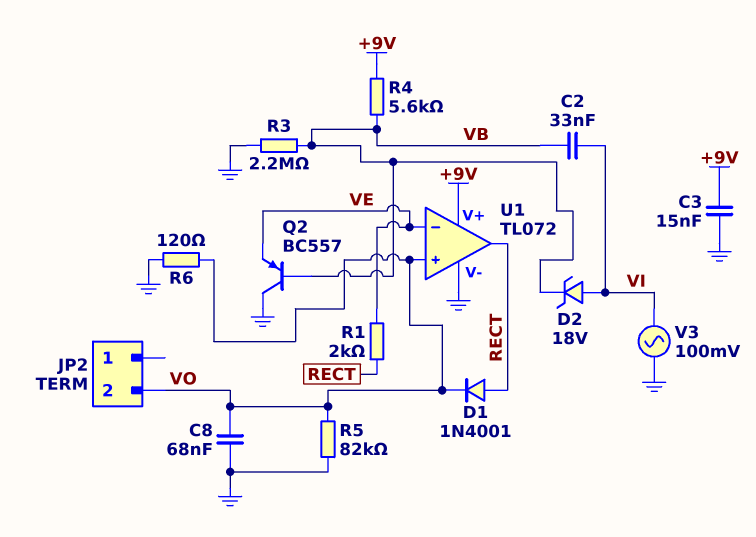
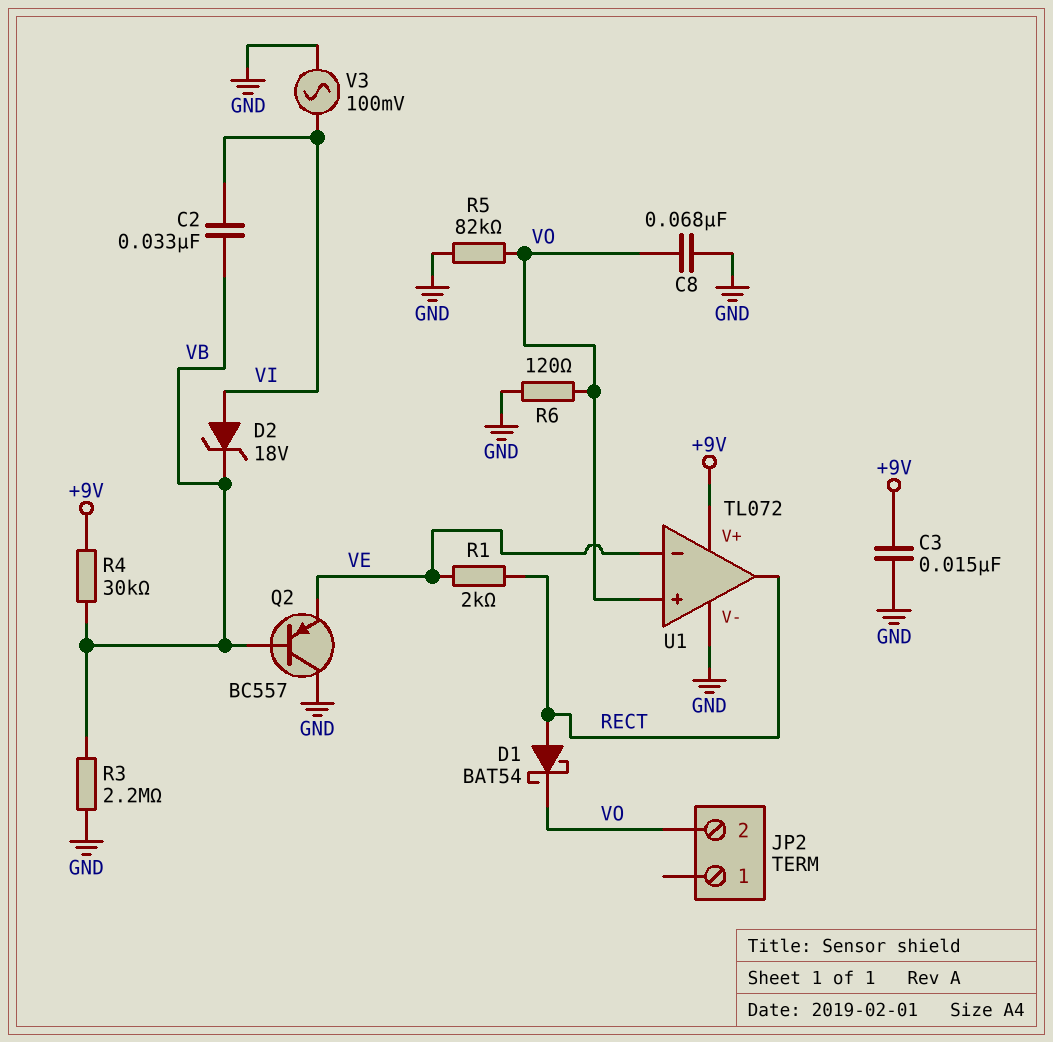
D1: diode 1N4001 (A RECT, K VO) -> schottky BAT54 (A RECT, K VO)
R4: 5.6k (+9V, VB) -> 30k (+9V, VB)

